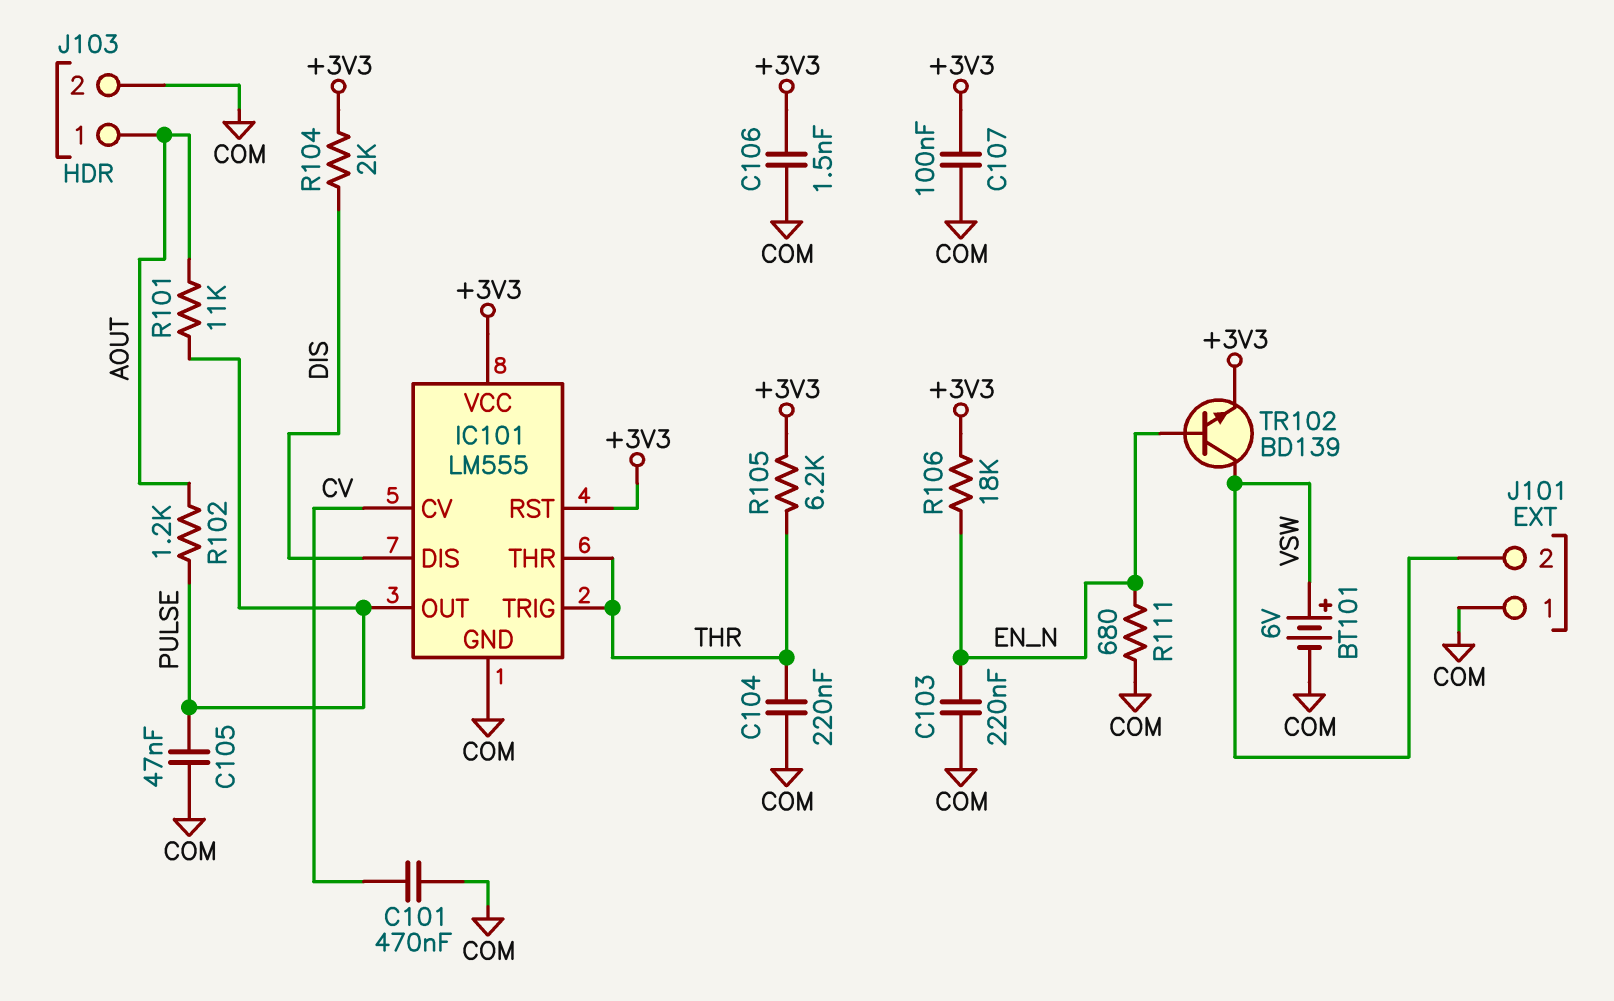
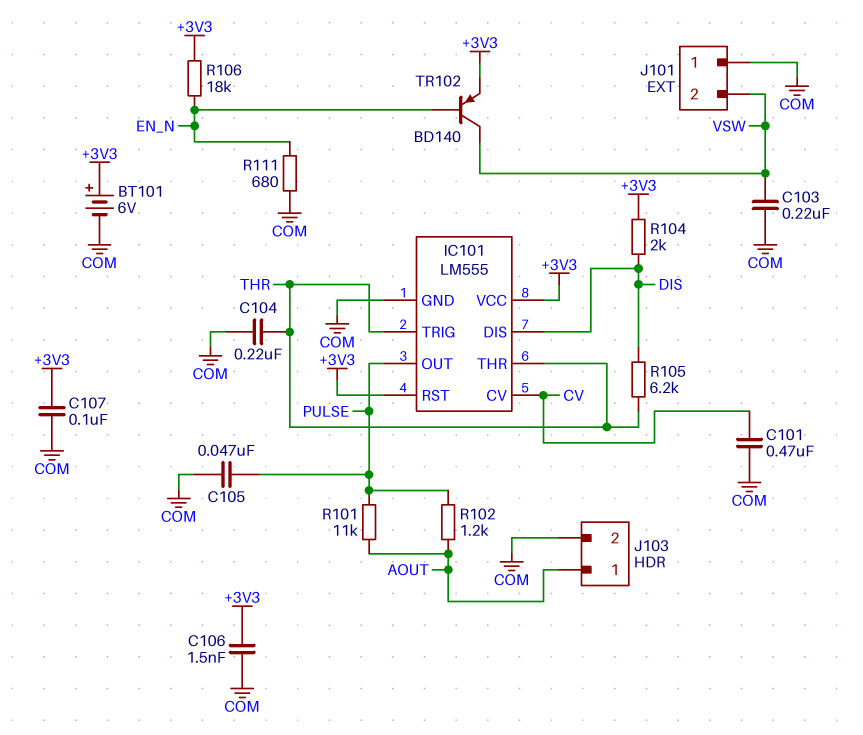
BT101: 6V (plus VSW, minus COM) -> 6V (plus +3V3, minus COM)
C103: 220nF (COM, EN_N) -> 220nF (COM, VSW)
R105: 6.2k (+3V3, THR) -> 6.2k (DIS, THR)
TR102: NPN BD139 (B EN_N, C VSW, E +3V3) -> PNP BD140 (B EN_N, C VSW, E +3V3)

